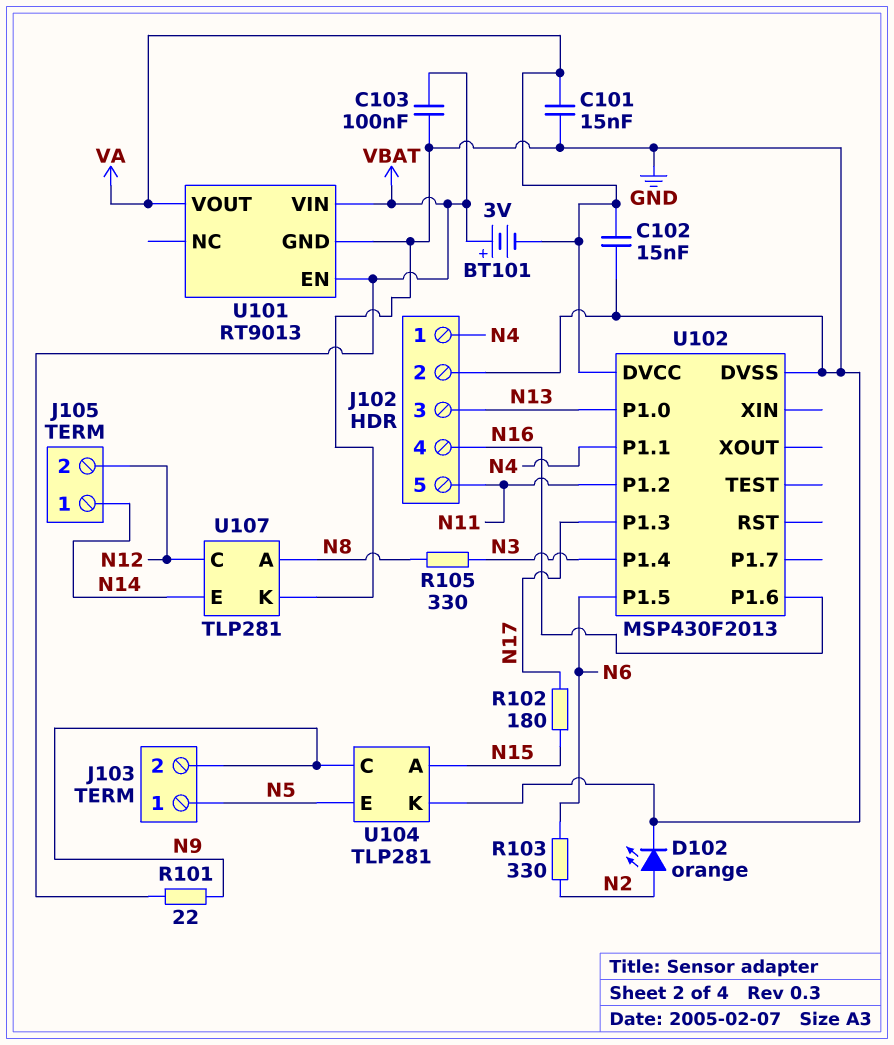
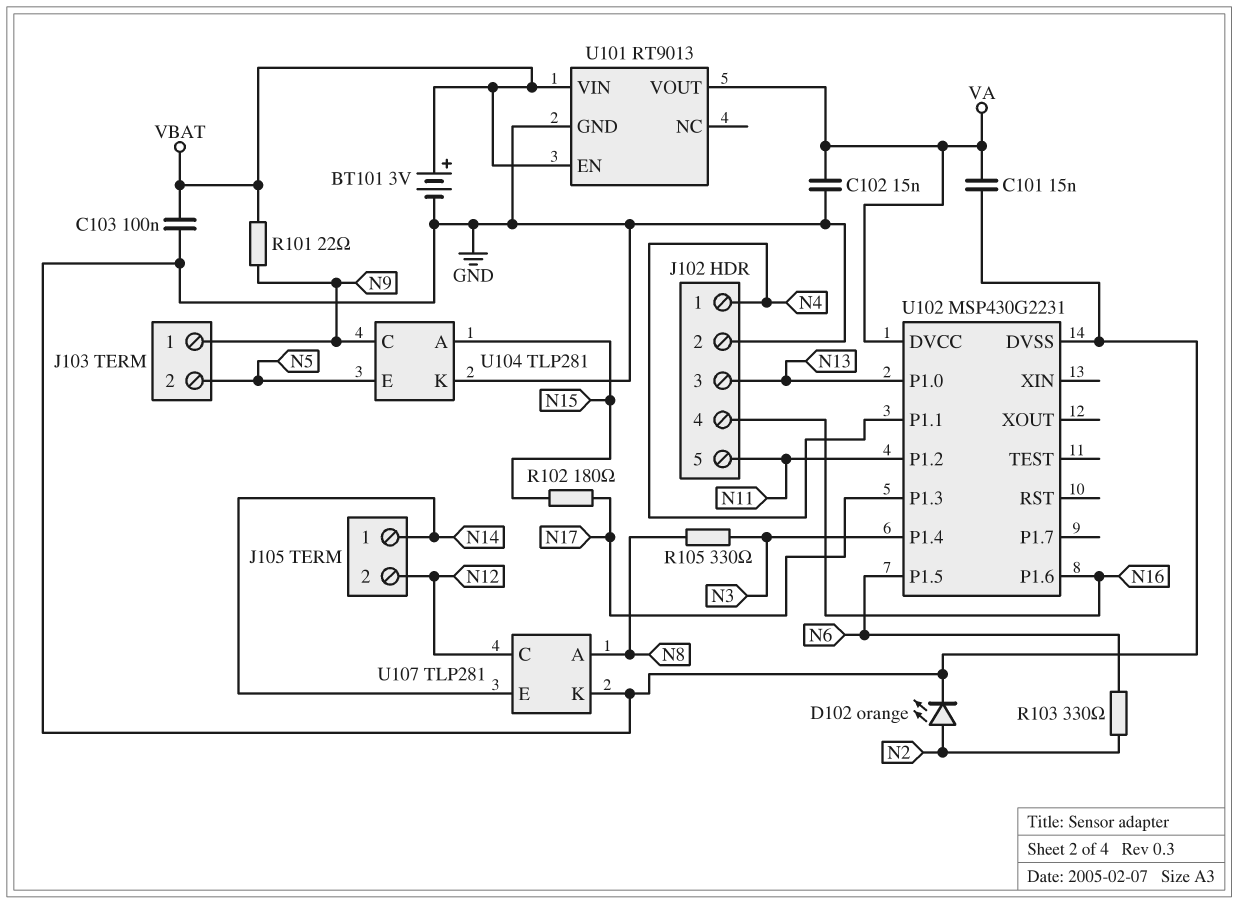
BT101: 3V (plus VBAT, minus VA) -> 3V (plus VBAT, minus GND)
J103 pin 1: N5 -> N9
J103 pin 2: N9 -> N5
U102: MSP430F2013 -> MSP430G2231

